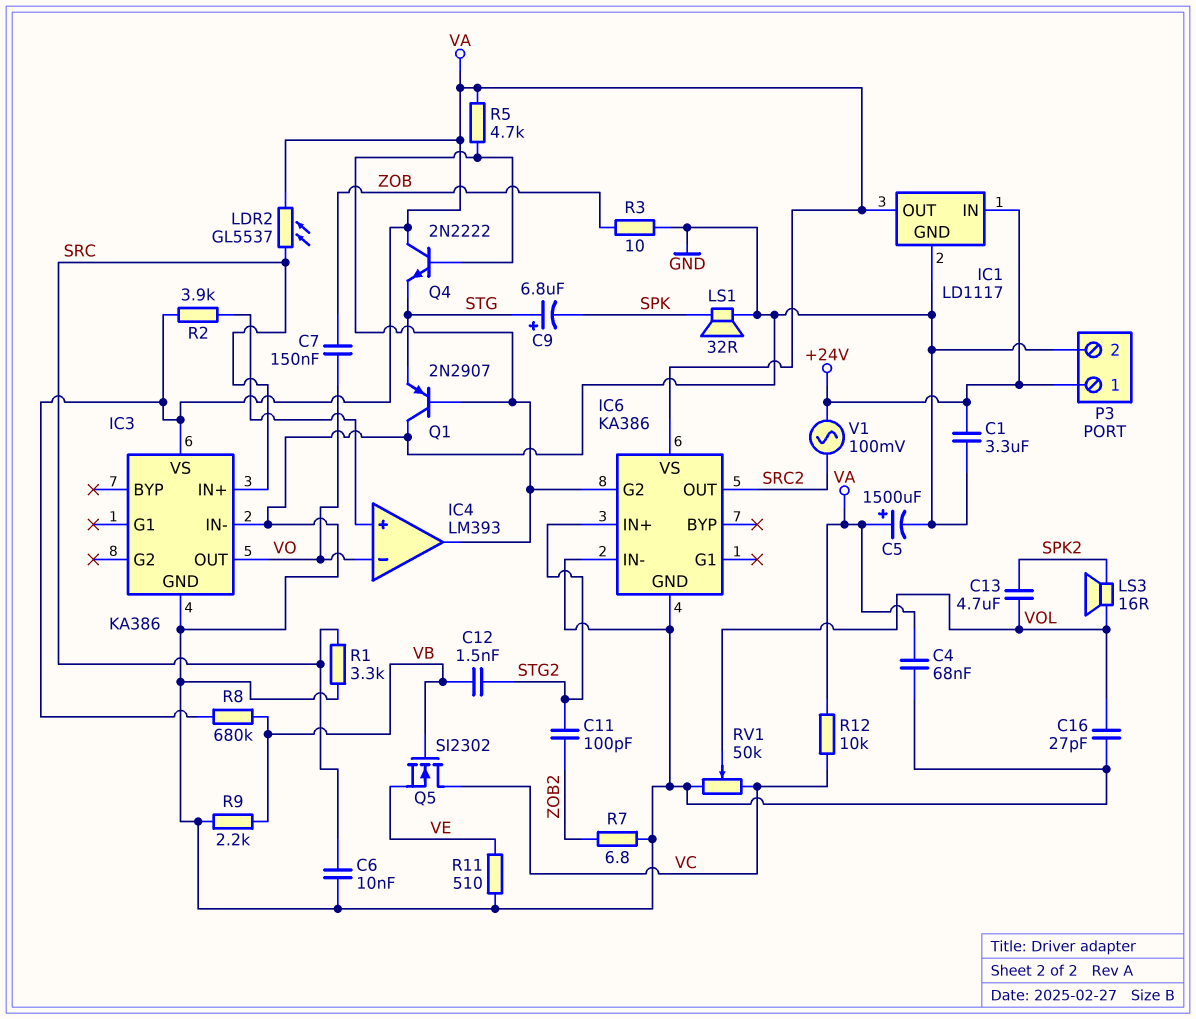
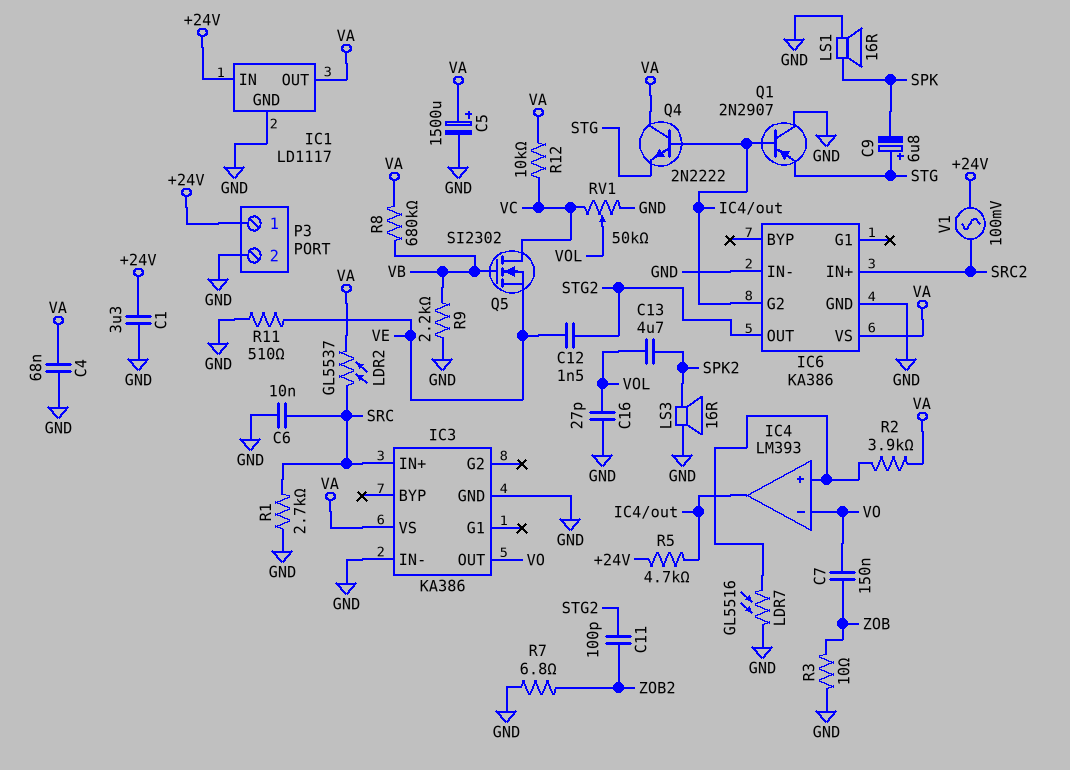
C12: 1.5nF (STG2, VB) -> 1.5nF (STG2, VE)
IC6 pin IN+: STG2 -> SRC2
IC6 pin OUT: SRC2 -> STG2
LDR7: none -> GL5516 (GND, IC4/in+)
LS1: speaker 32R (GND, SPK) -> speaker 16R (GND, SPK)
LS3: speaker 16R (SPK2, VOL) -> speaker 16R (GND, SPK2)
R1: 3.3k (GND, SRC) -> 2.7k (GND, SRC)
R5: 4.7k (IC4/out, VA) -> 4.7k (+24V, IC4/out)

